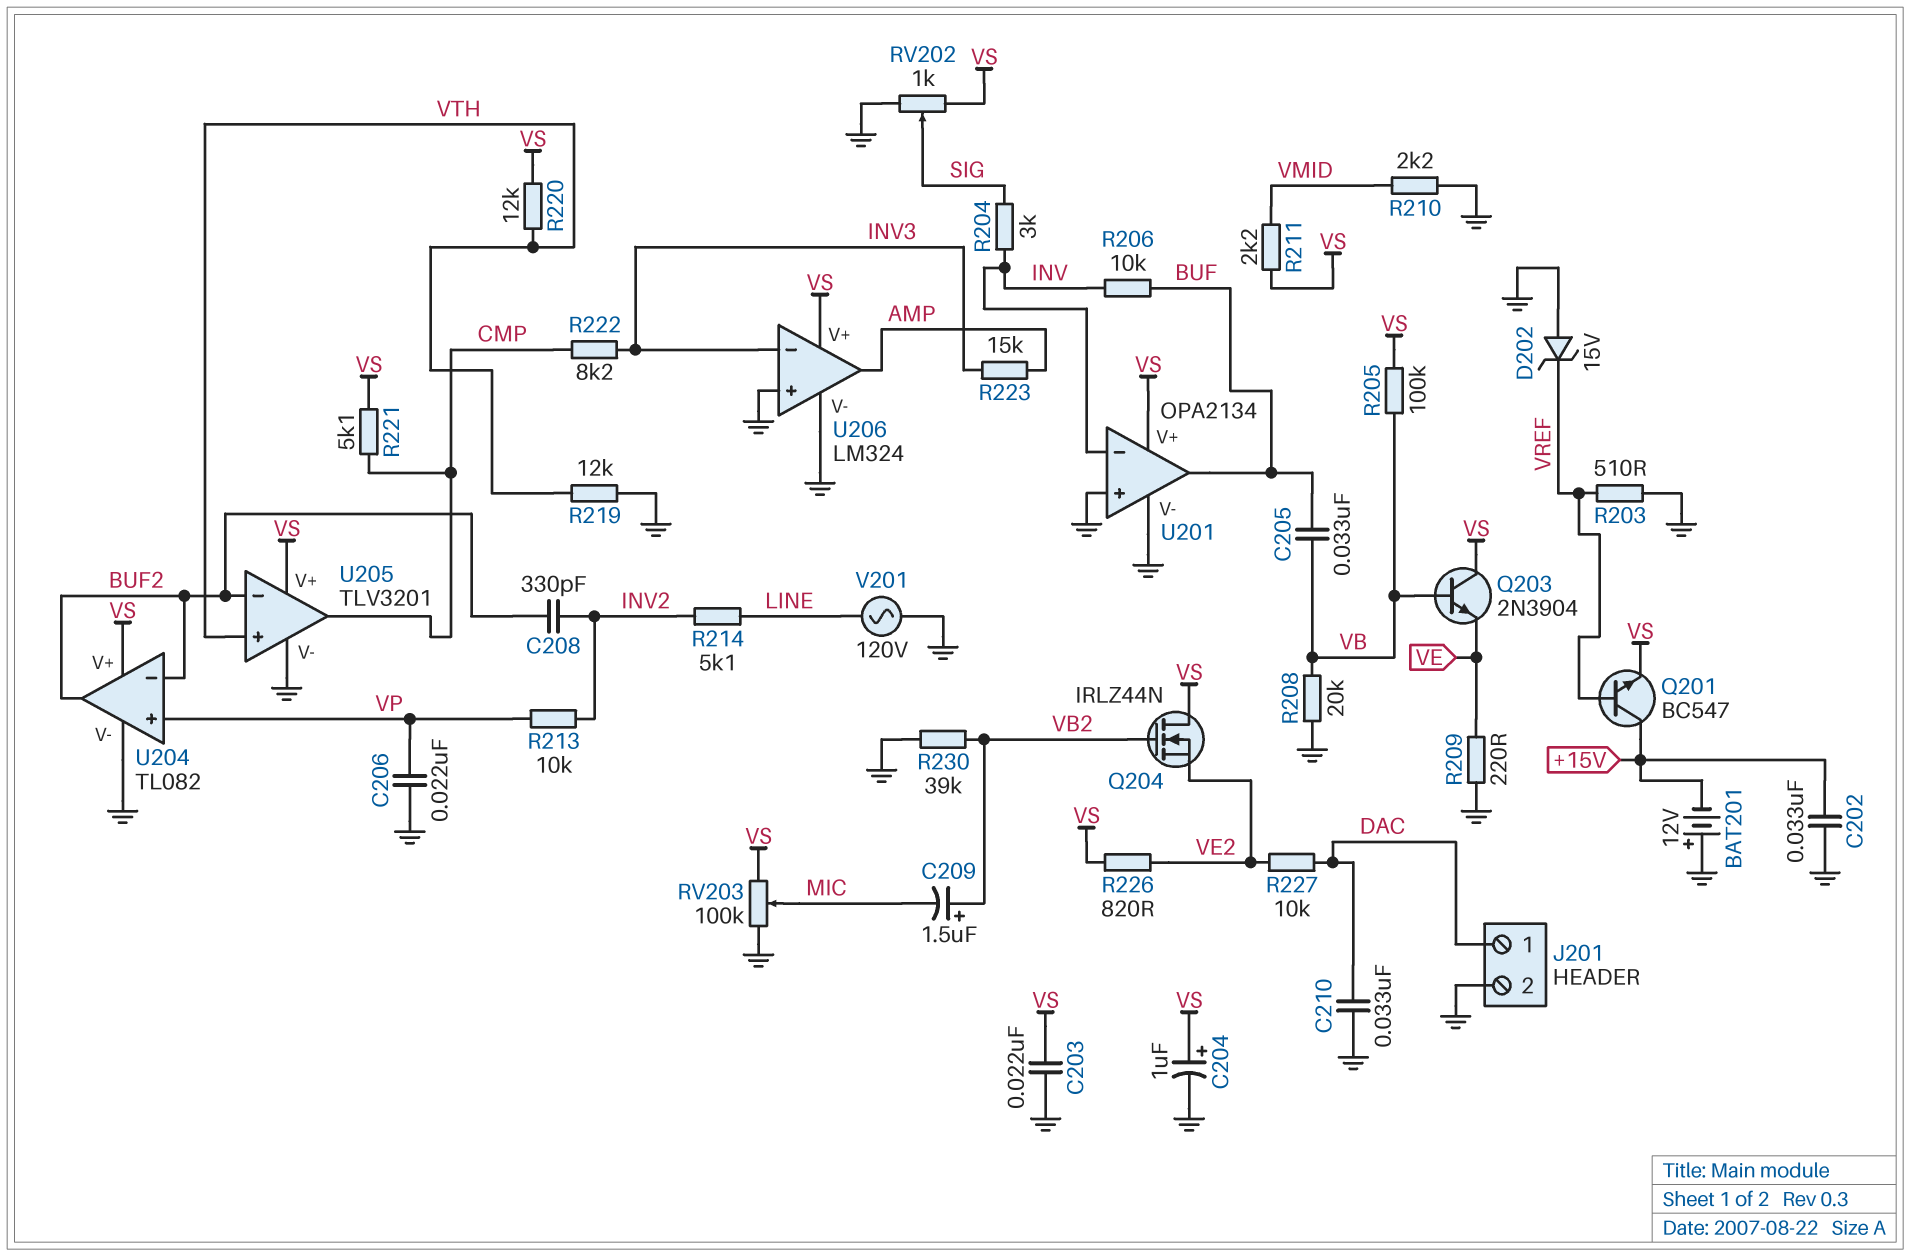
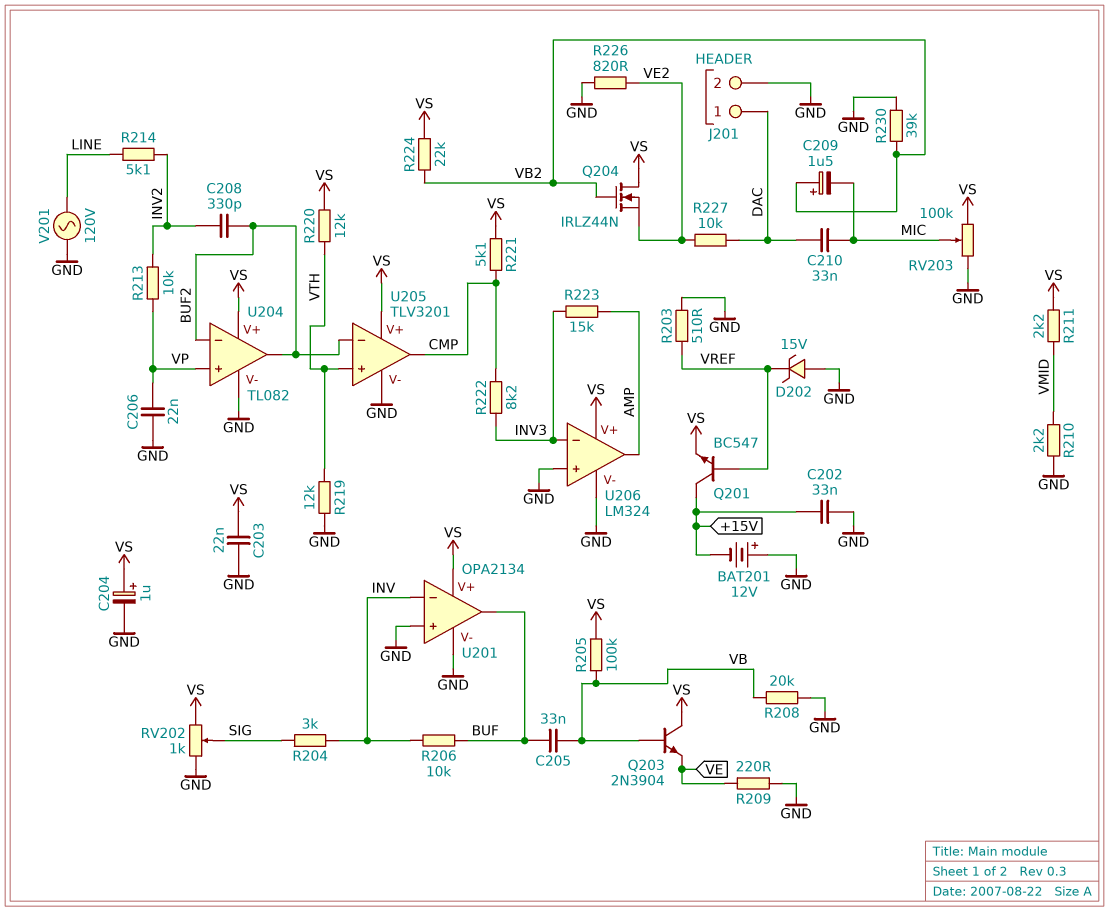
C210: 33nF (DAC, GND) -> 33nF (DAC, MIC)
R224: none -> 22k (VB2, VS)
R226: 820 (VE2, VS) -> 820 (GND, VE2)

